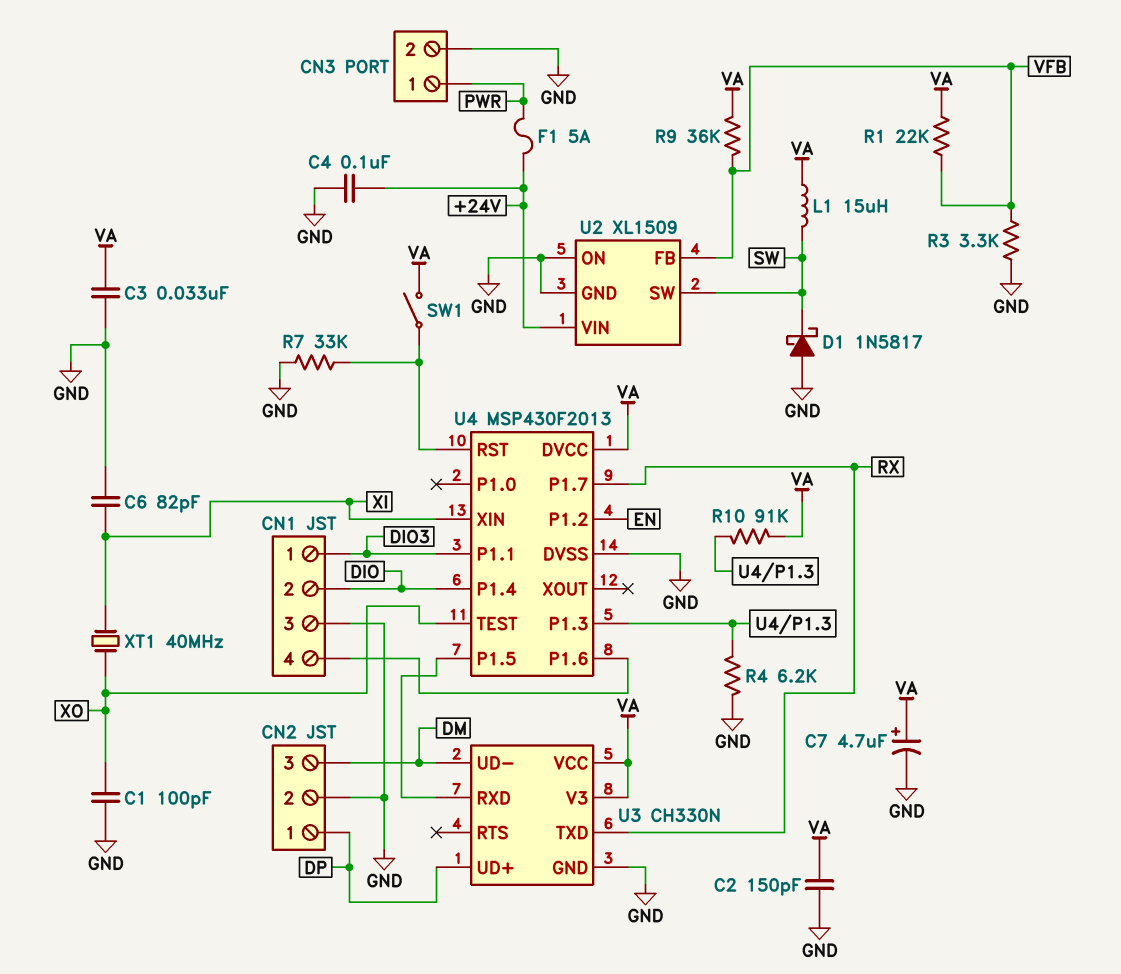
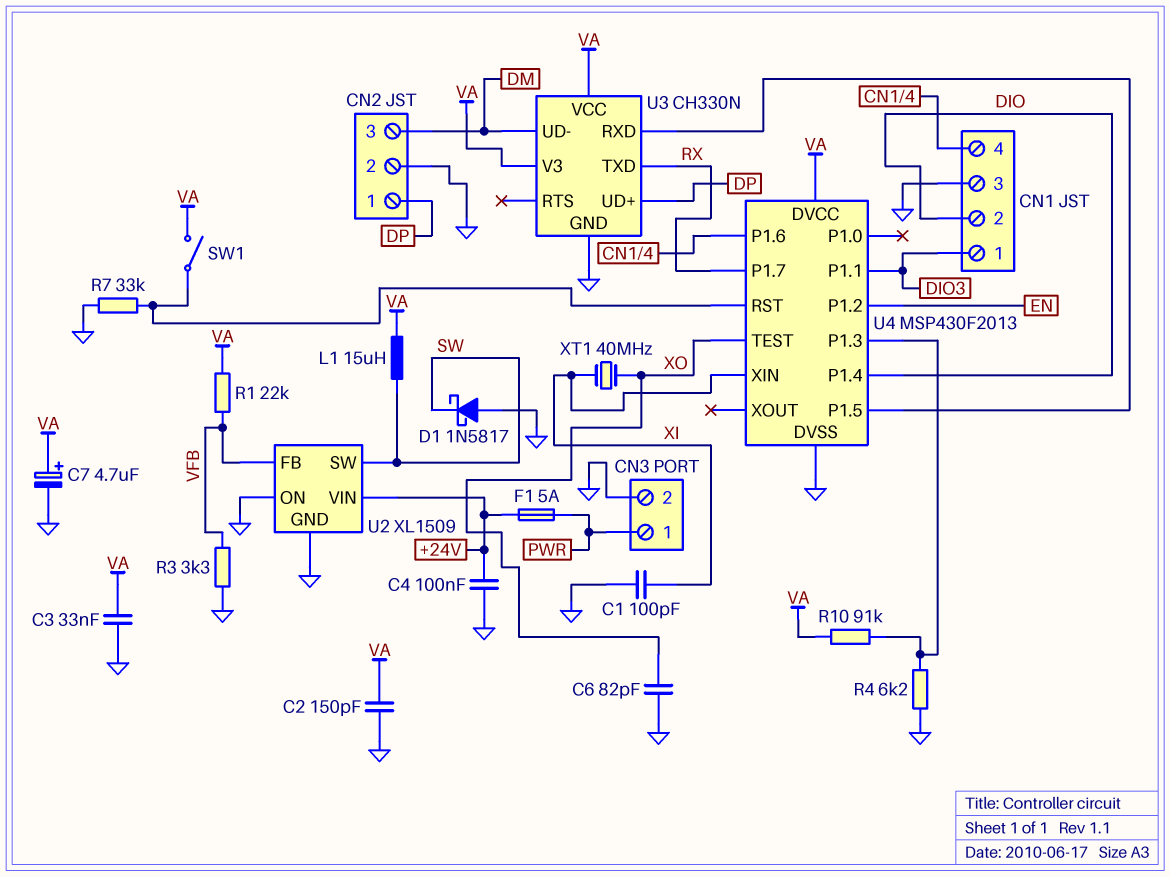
C1: 100pF (GND, XO) -> 100pF (GND, XI)
C6: 82pF (GND, XI) -> 82pF (GND, XO)
R9: 36k (VA, VFB) -> none

